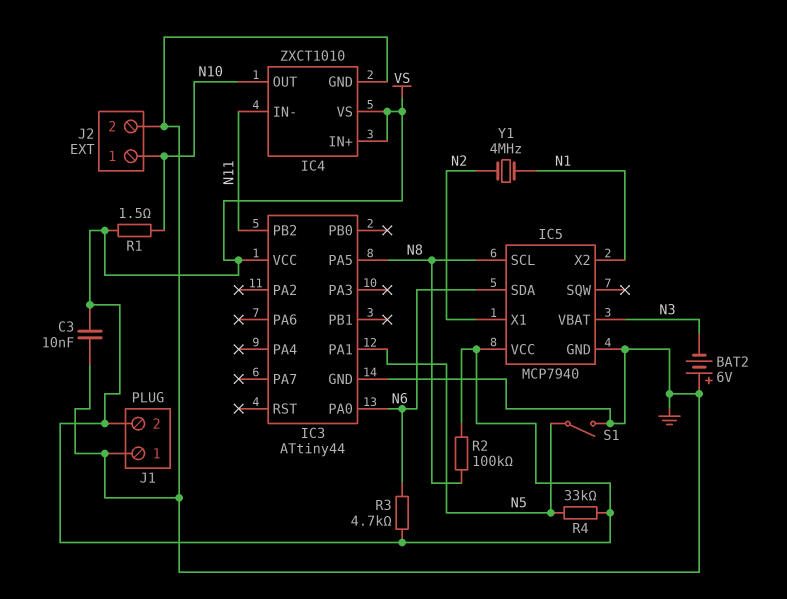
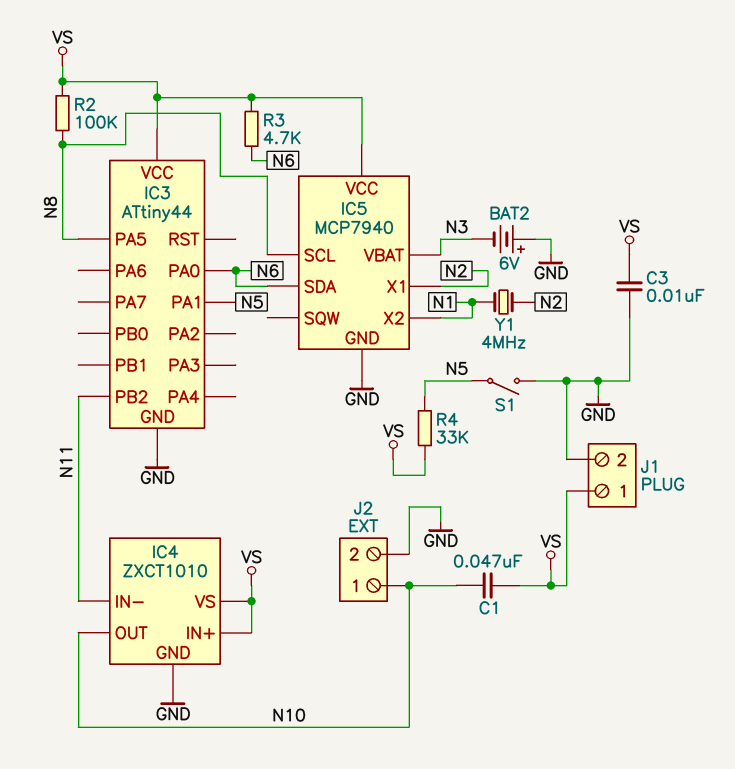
C1: none -> 47nF (N10, VS)
J1 pin 1: GND -> VS
J1 pin 2: VS -> GND
R1: 1.5 (N10, VS) -> none

